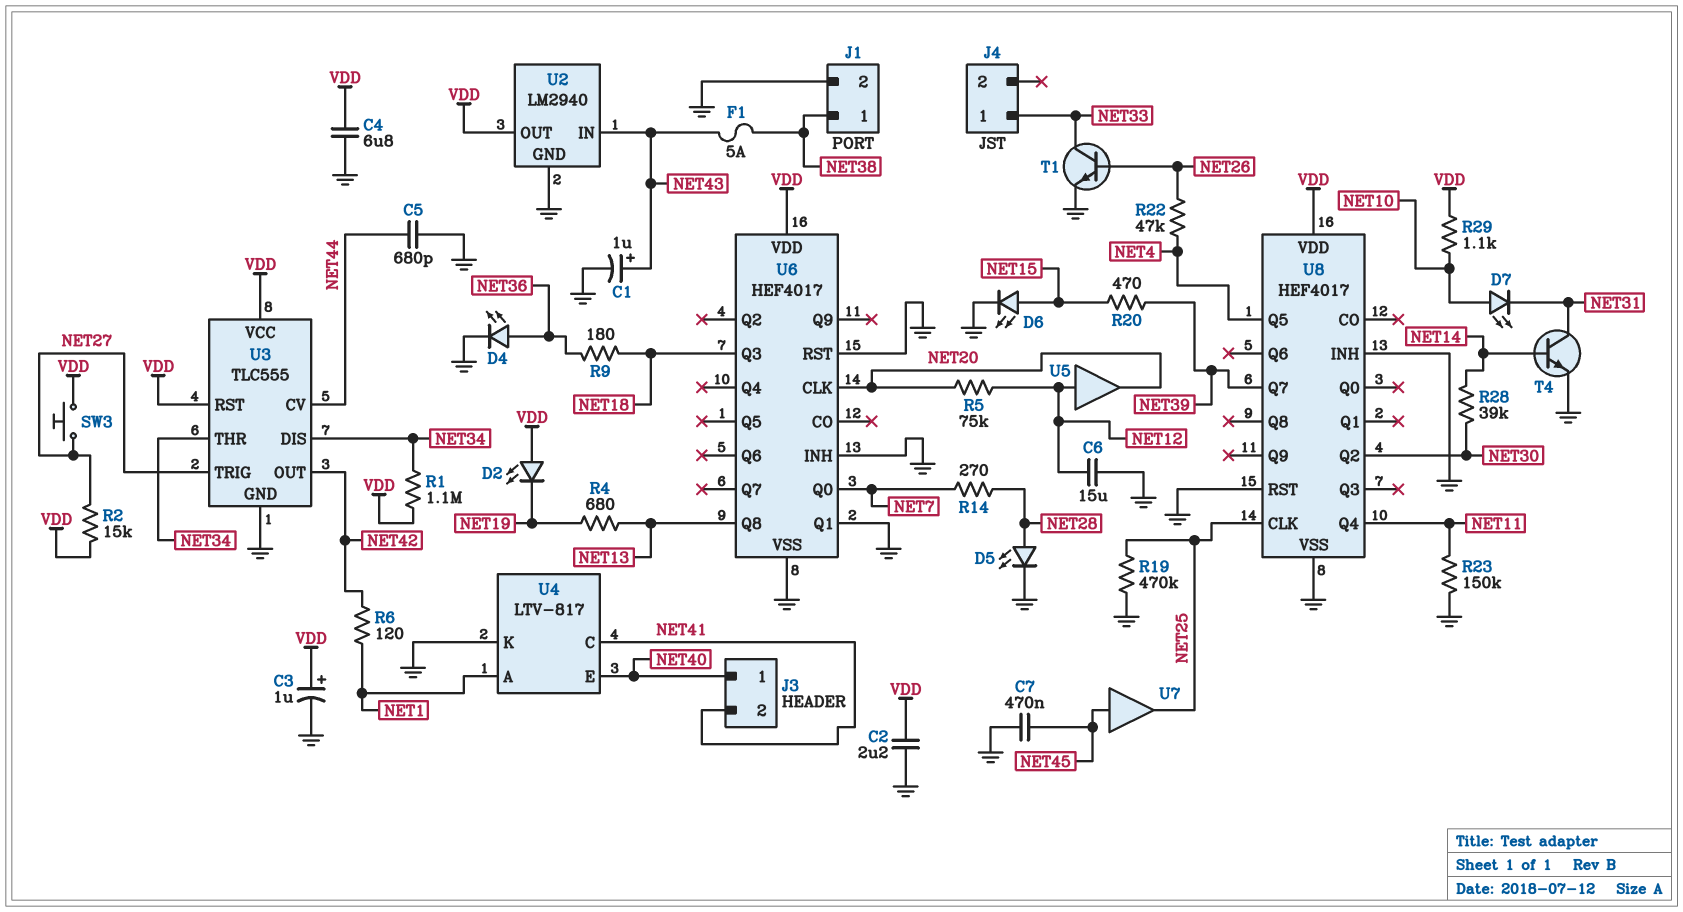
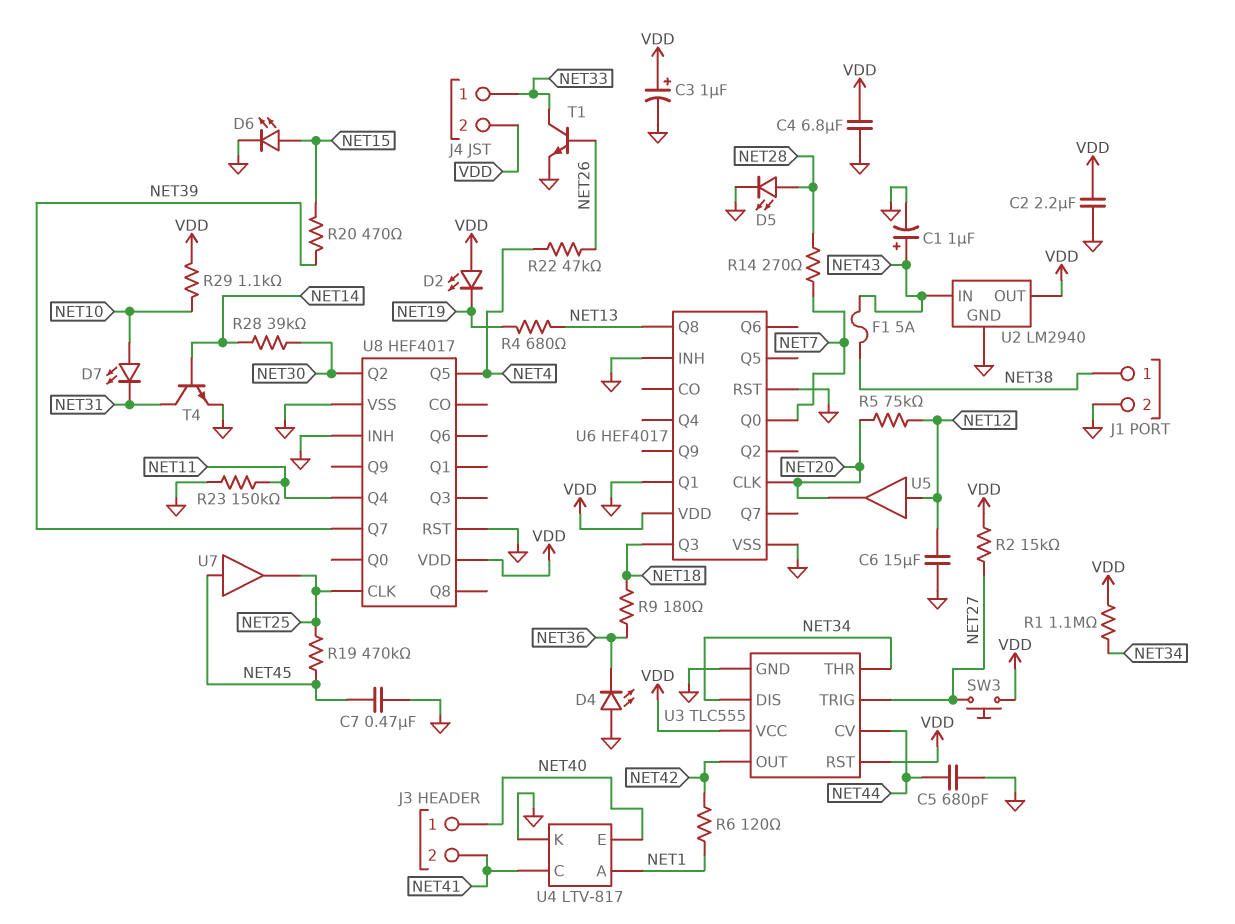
D4: LED (A NET36, K GND) -> LED (A GND, K NET36)
J4 pin 2: none -> VDD
R19: 470k (GND, NET25) -> 470k (NET25, NET45)

